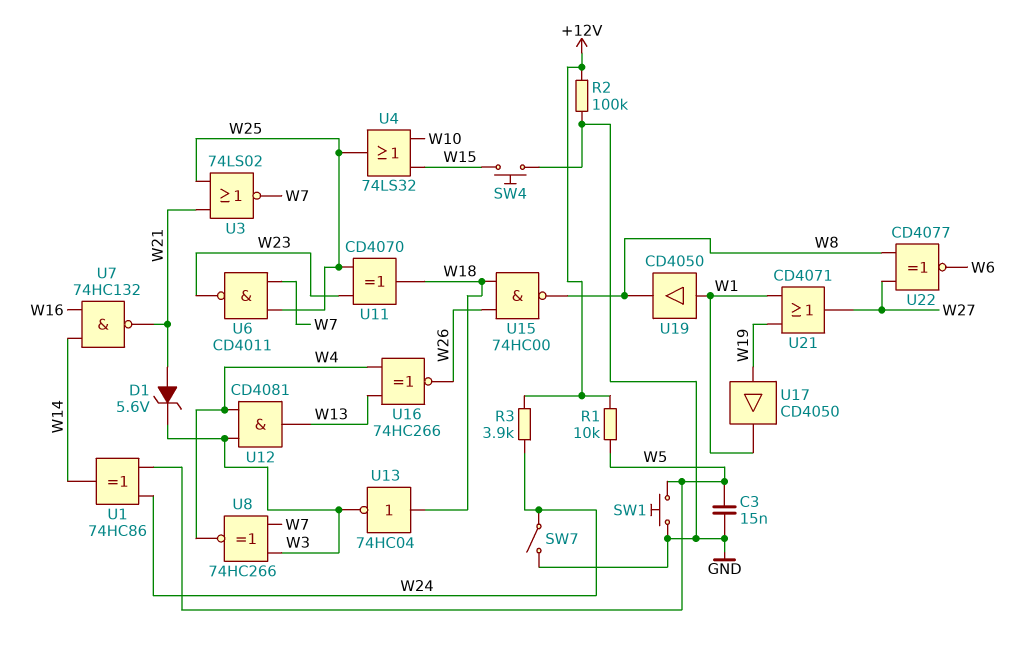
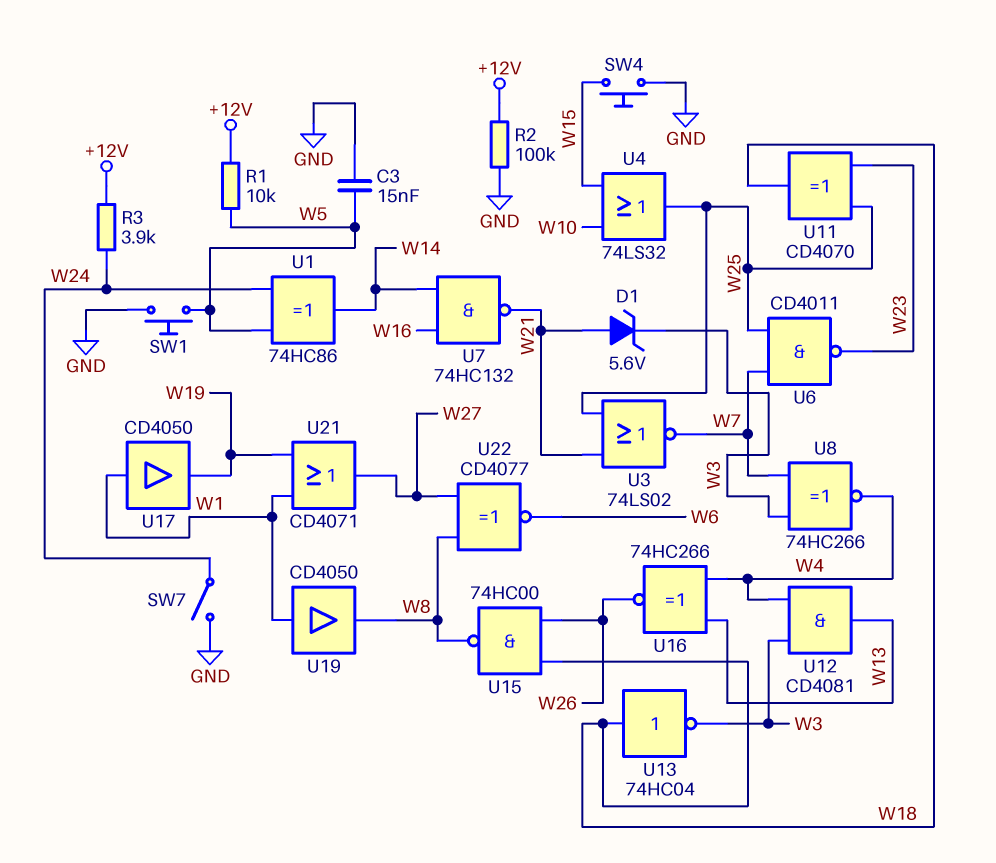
U17: buffer CD4050 (in W19, out W1) -> buffer CD4050 (in W1, out W19)

